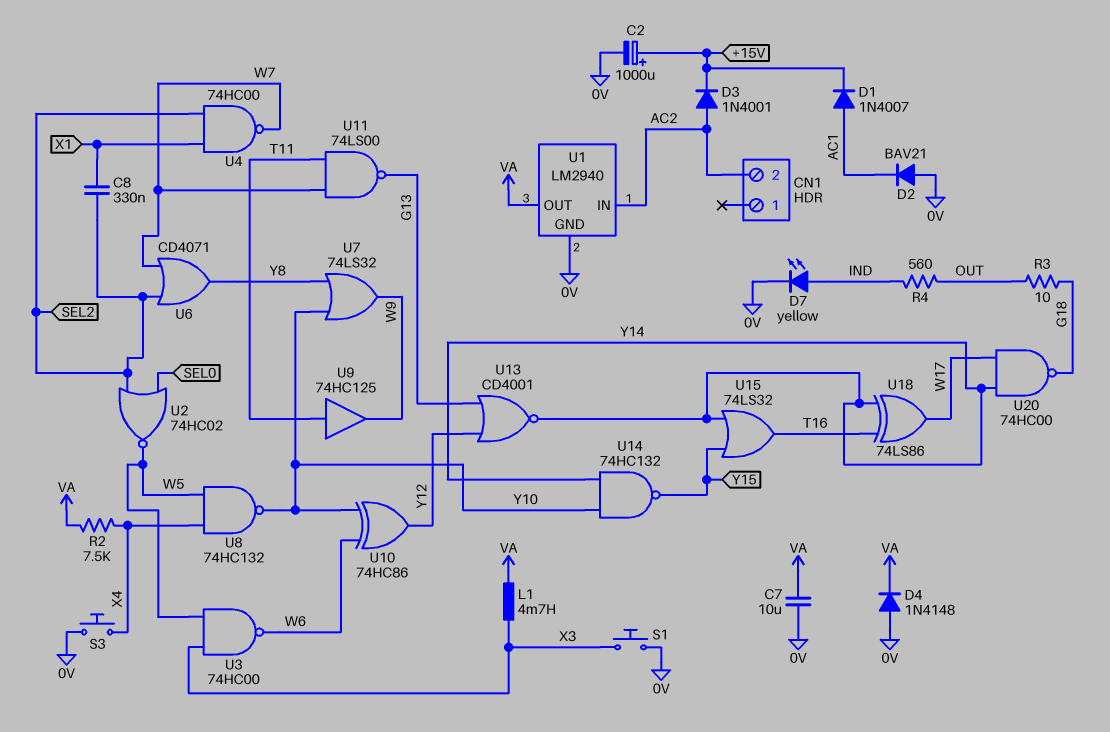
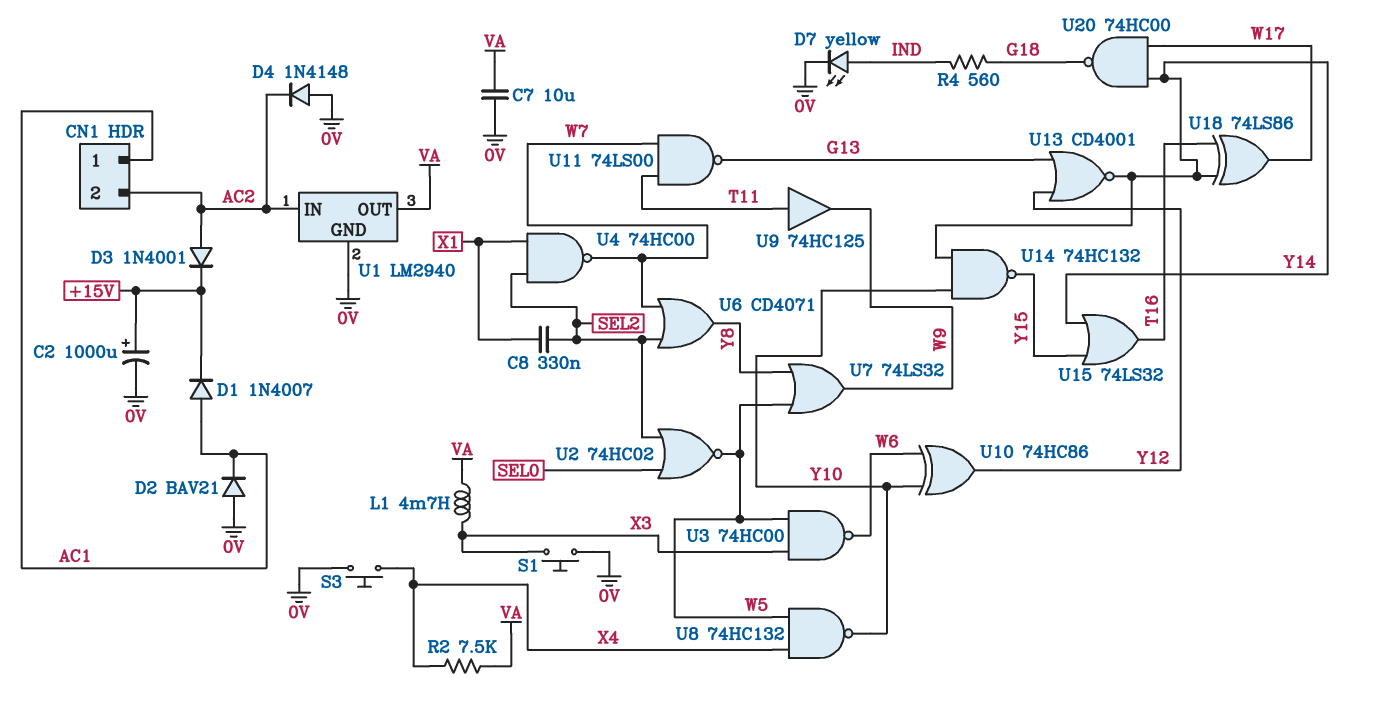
CN1 pin 1: none -> AC1
D4: diode 1N4148 (A 0V, K VA) -> diode 1N4148 (A 0V, K AC2)
R3: 10 (G18, OUT) -> none
R4: 560 (IND, OUT) -> 560 (G18, IND)
U7: OR 74LS32 (in Y8, in Y10, out W9) -> OR 74LS32 (in W5, in Y8, out W9)

